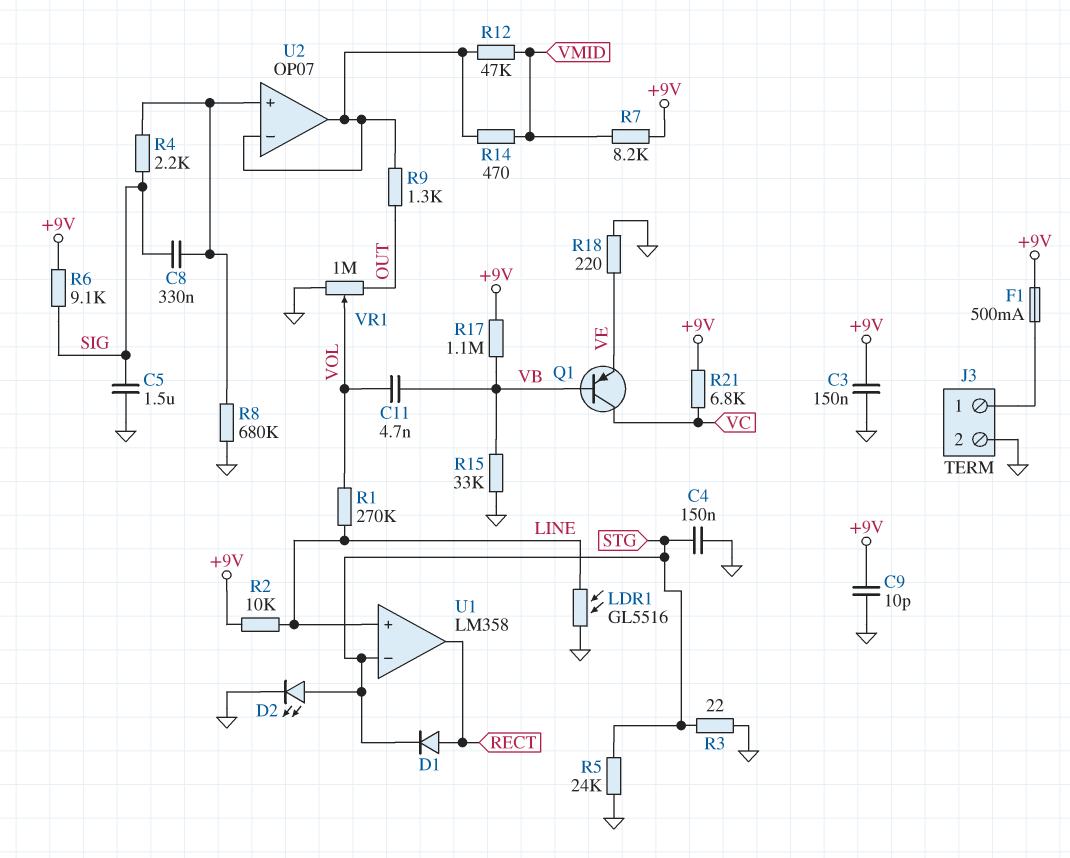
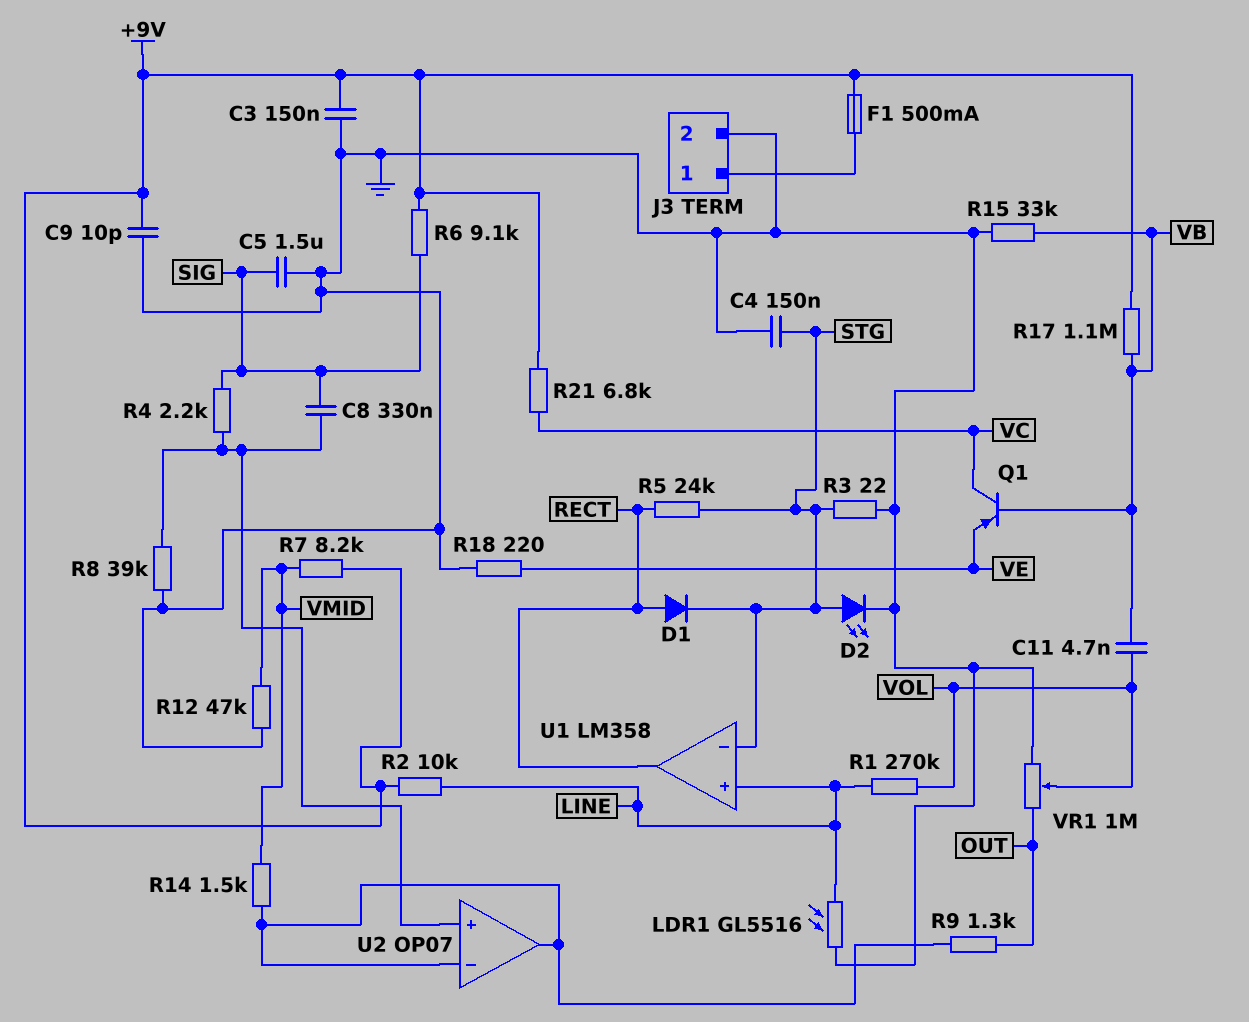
R5: 24k (GND, STG) -> 24k (RECT, STG)
R8: 680k (GND, U2/in+) -> 39k (GND, U2/in+)
R12: 47k (U2/in-, VMID) -> 47k (GND, VMID)
R14: 470 (U2/in-, VMID) -> 1.5k (U2/in-, VMID)

